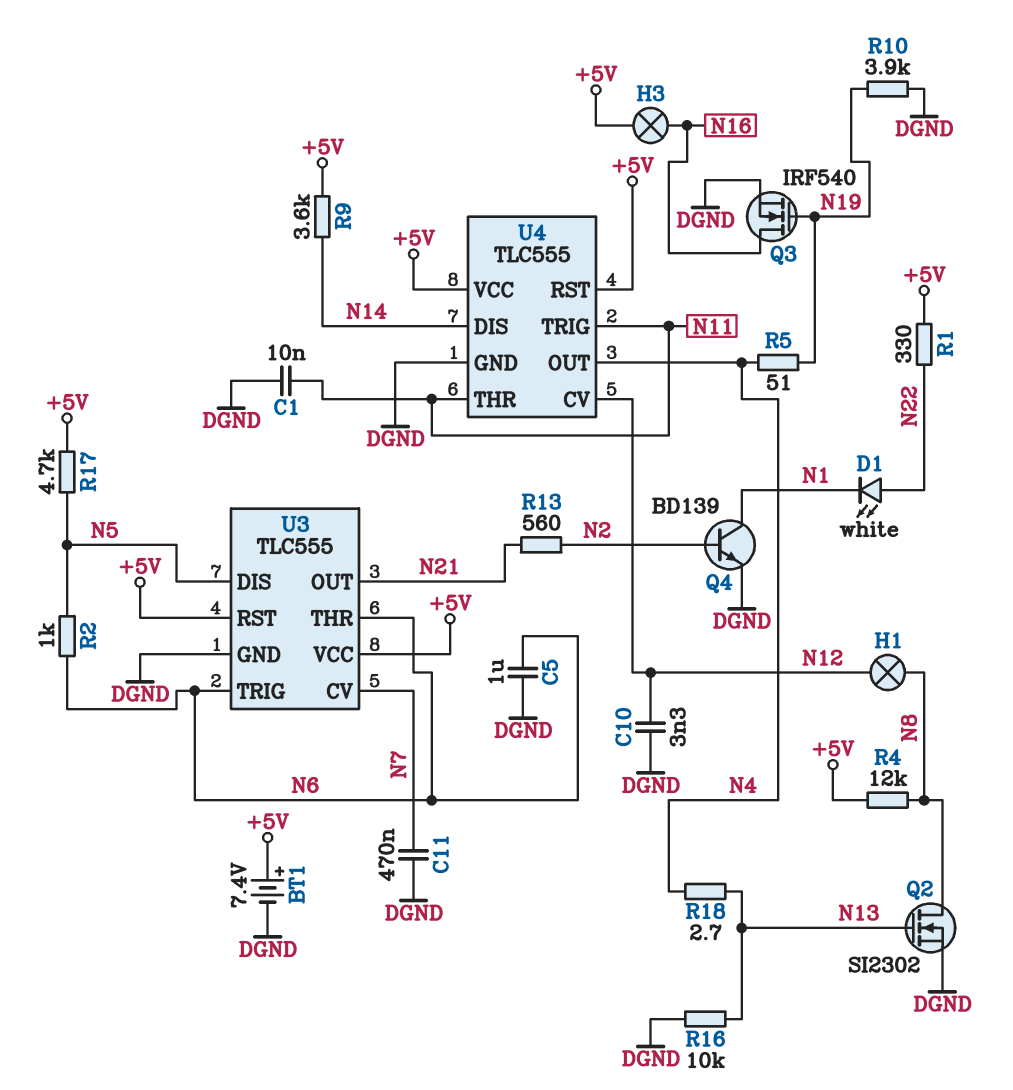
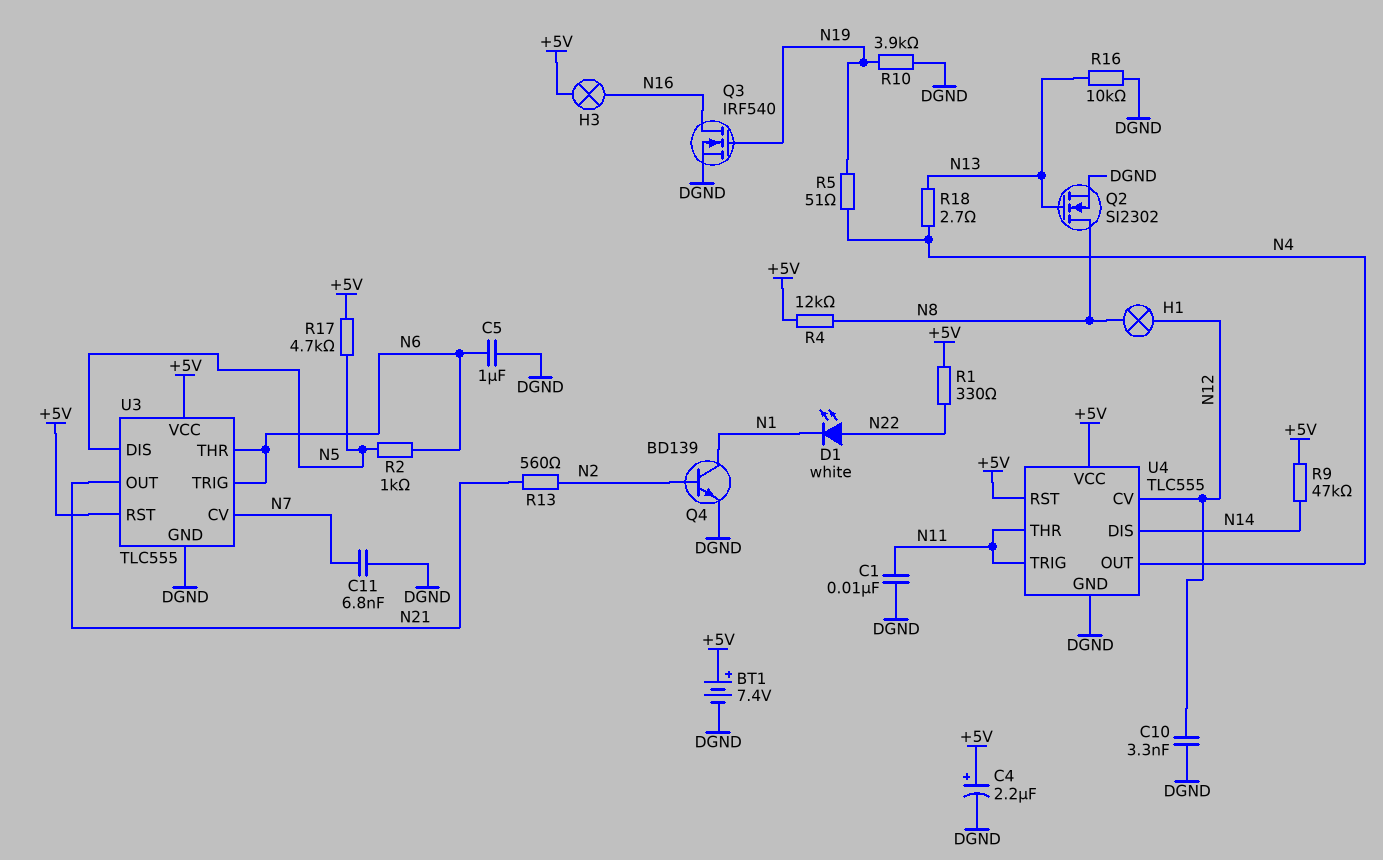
C4: none -> 2.2uF (plus +5V, minus DGND)
C11: 470nF (DGND, N7) -> 6.8nF (DGND, N7)
R9: 3.6k (+5V, N14) -> 47k (+5V, N14)

